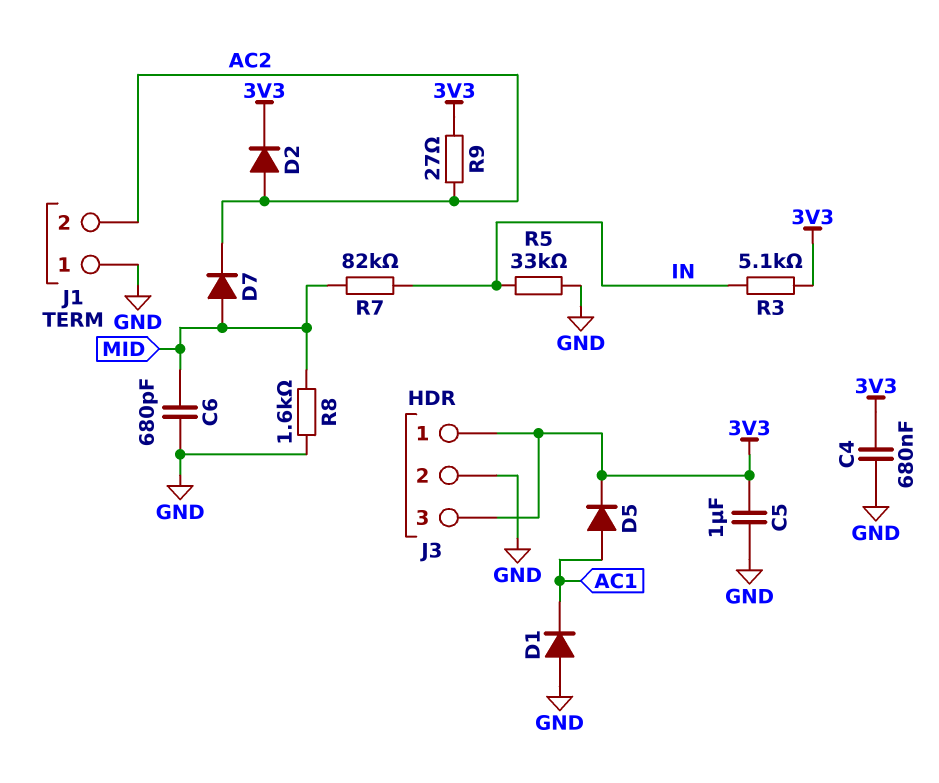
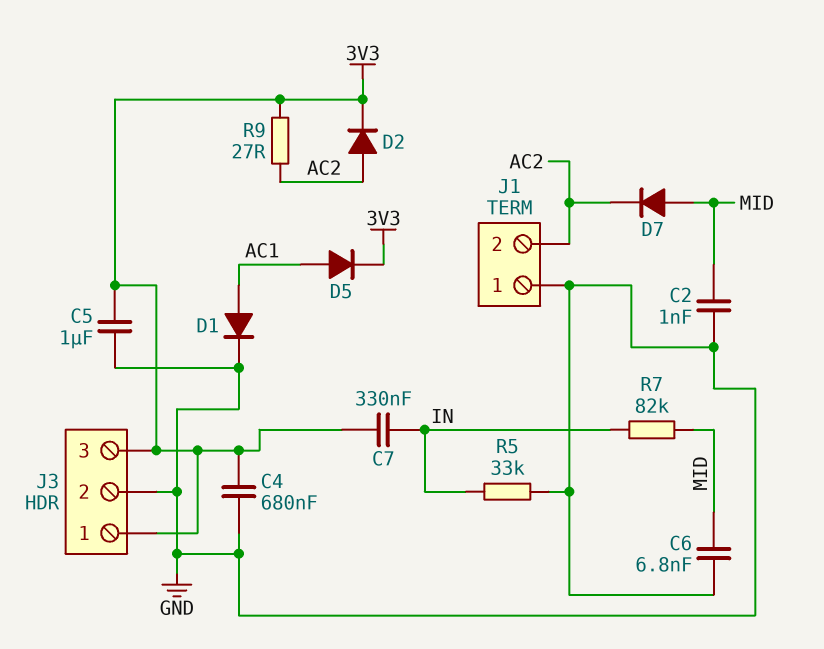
C2: none -> 1nF (GND, MID)
C6: 680pF (GND, MID) -> 6.8nF (GND, MID)
C7: none -> 330nF (3V3, IN)
D1: diode (A GND, K AC1) -> diode (A AC1, K GND)
R3: 5.1k (3V3, IN) -> none
R8: 1.6k (GND, MID) -> none

